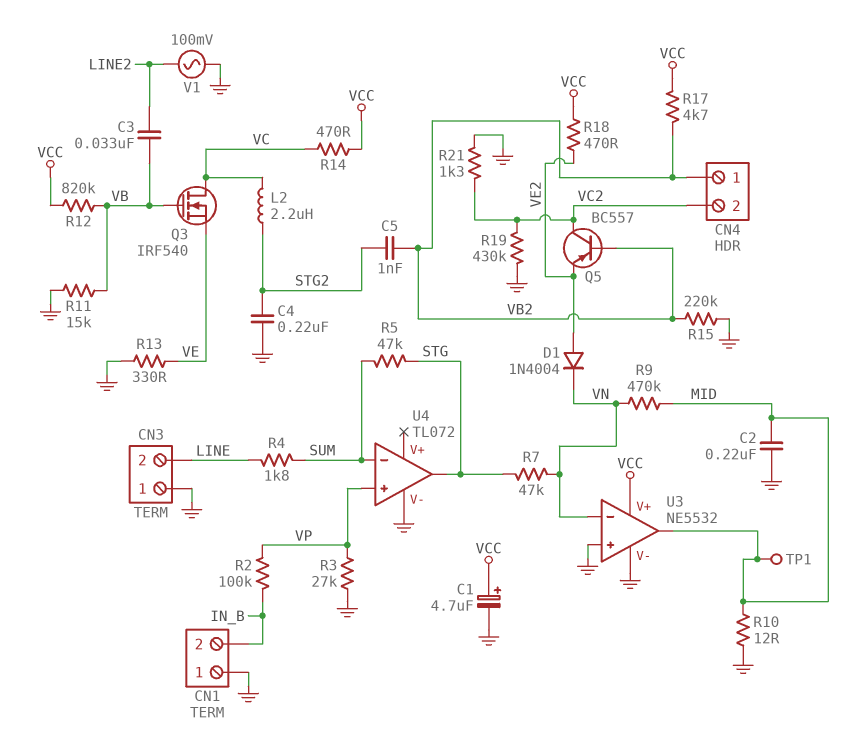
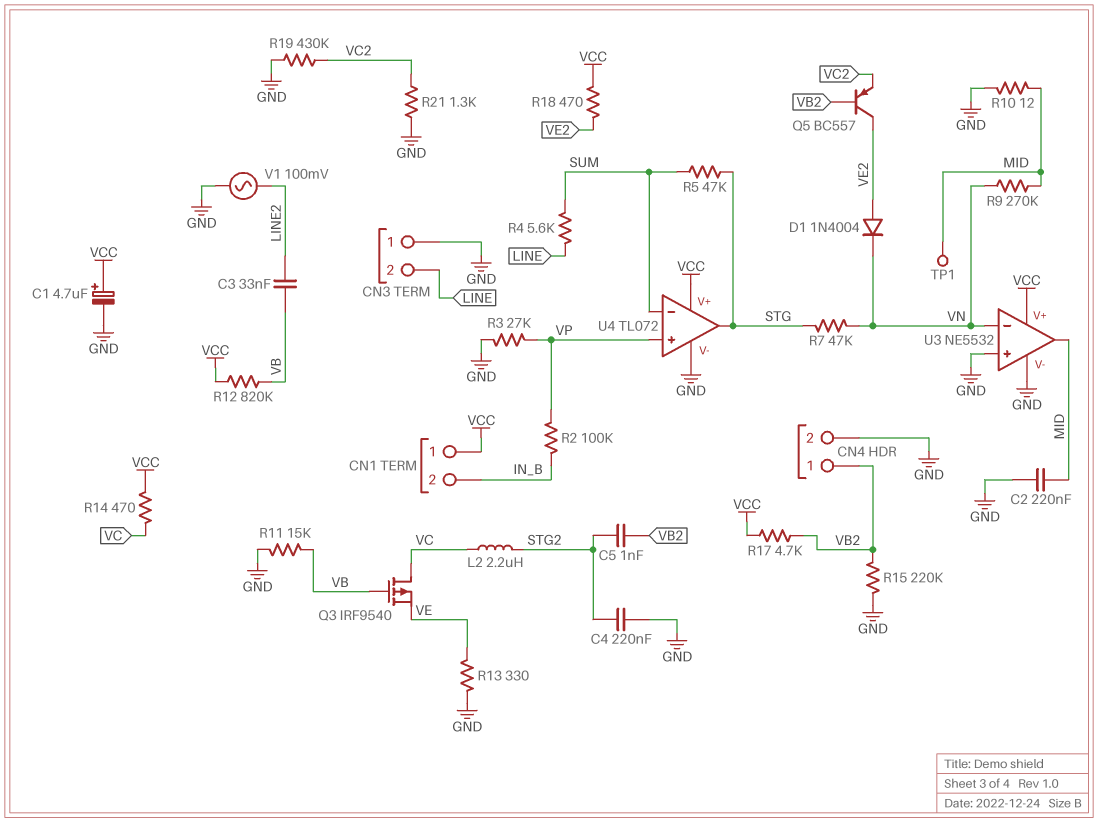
CN1 pin 1: GND -> VCC
CN4 pin 2: VC2 -> GND
Q3: NMOS IRF540 (G VB, D VC, S VE) -> PMOS IRF9540 (G VB, D VC, S VE)
Q5: PNP BC557 (B VB2, C VC2, E VE2) -> PNP BC557 (B VB2, C VE2, E VC2)
R4: 1.8k (LINE, SUM) -> 5.6k (LINE, SUM)
R9: 470k (MID, VN) -> 270k (MID, VN)
U4 pin V+: none -> VCC

